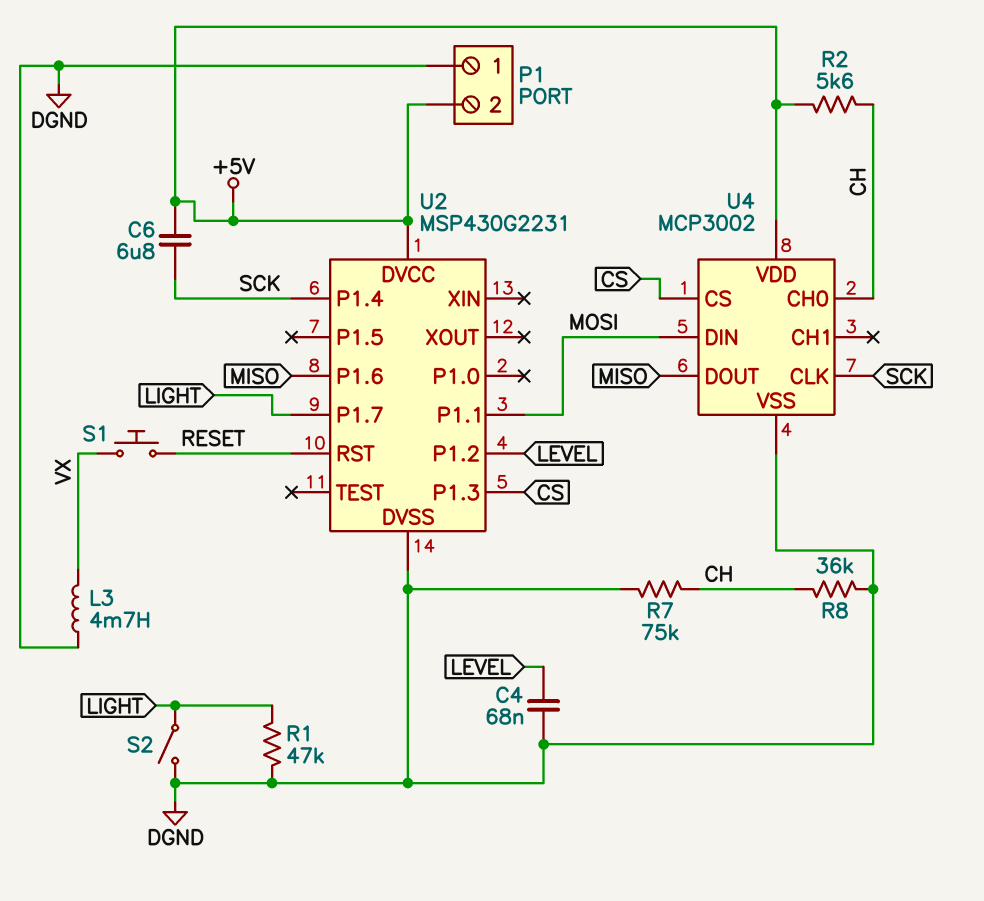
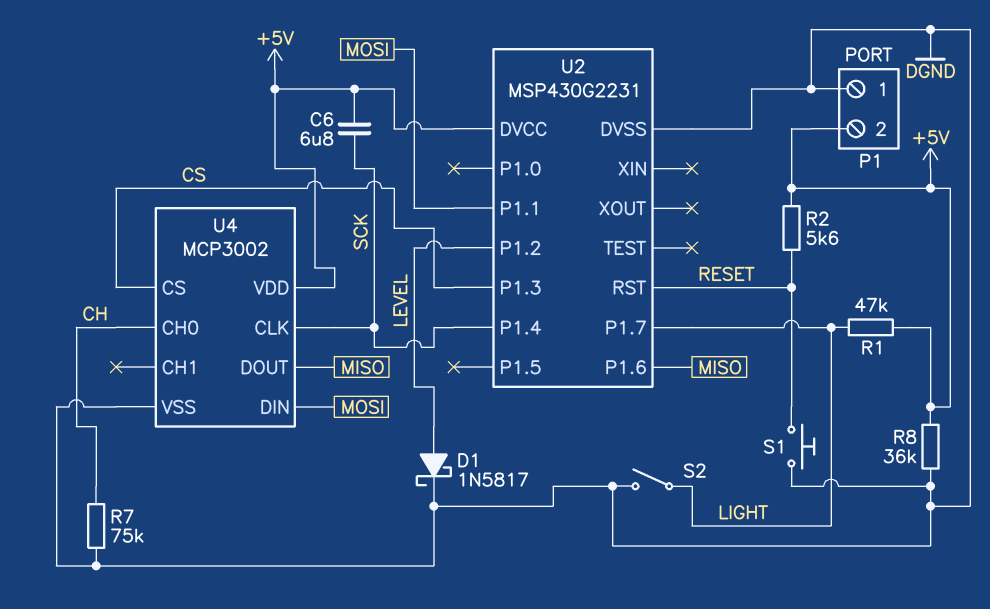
C4: 68nF (DGND, LEVEL) -> none
D1: none -> schottky 1N5817 (A LEVEL, K DGND)
L3: 4.7mH (DGND, VX) -> none
R1: 47k (DGND, LIGHT) -> 47k (+5V, LIGHT)
R2: 5.6k (+5V, CH) -> 5.6k (+5V, RESET)
R8: 36k (CH, DGND) -> 36k (+5V, DGND)
S1: button (RESET, VX) -> button (DGND, RESET)

